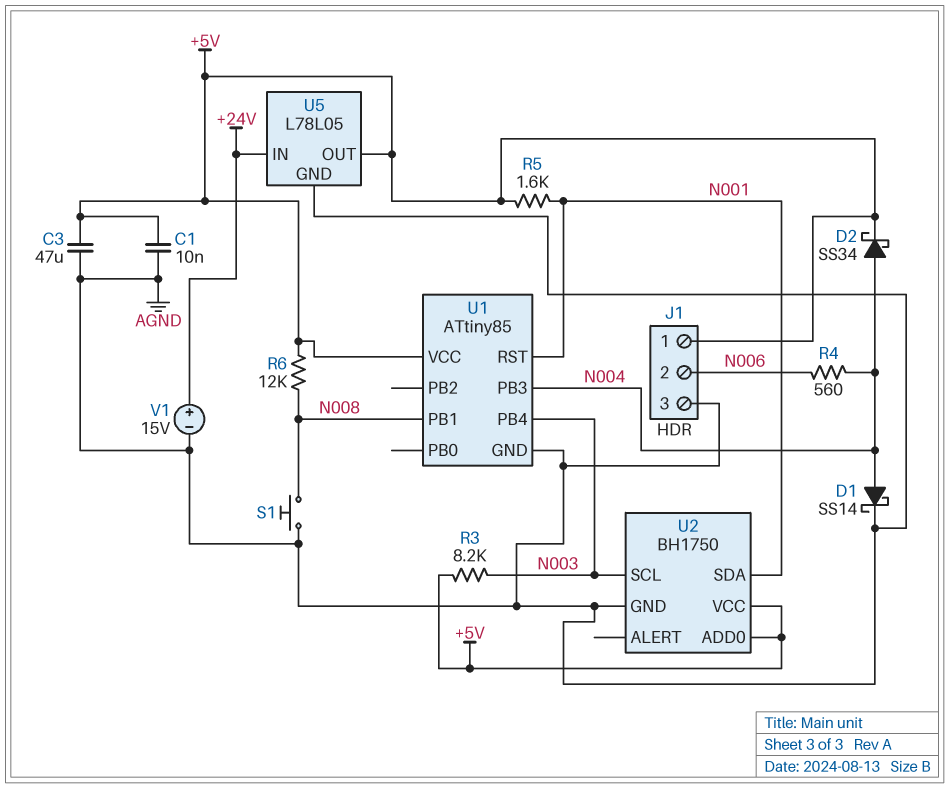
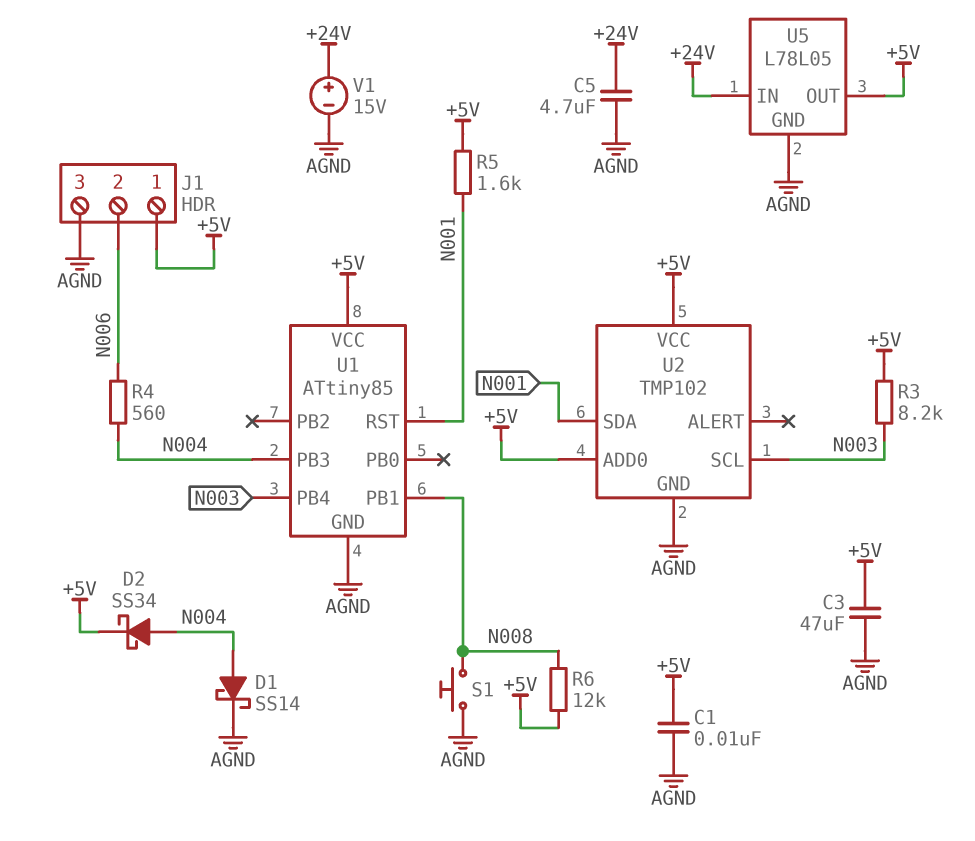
C5: none -> 4.7uF (+24V, AGND)
U2: BH1750 -> TMP102

